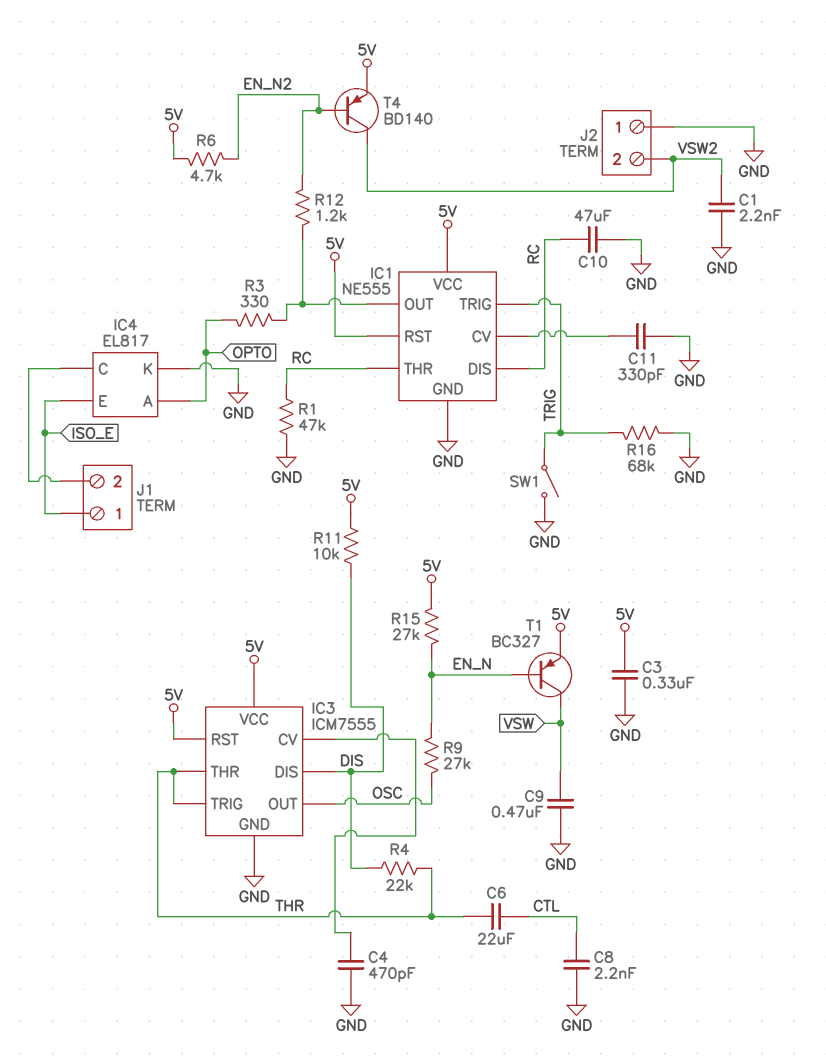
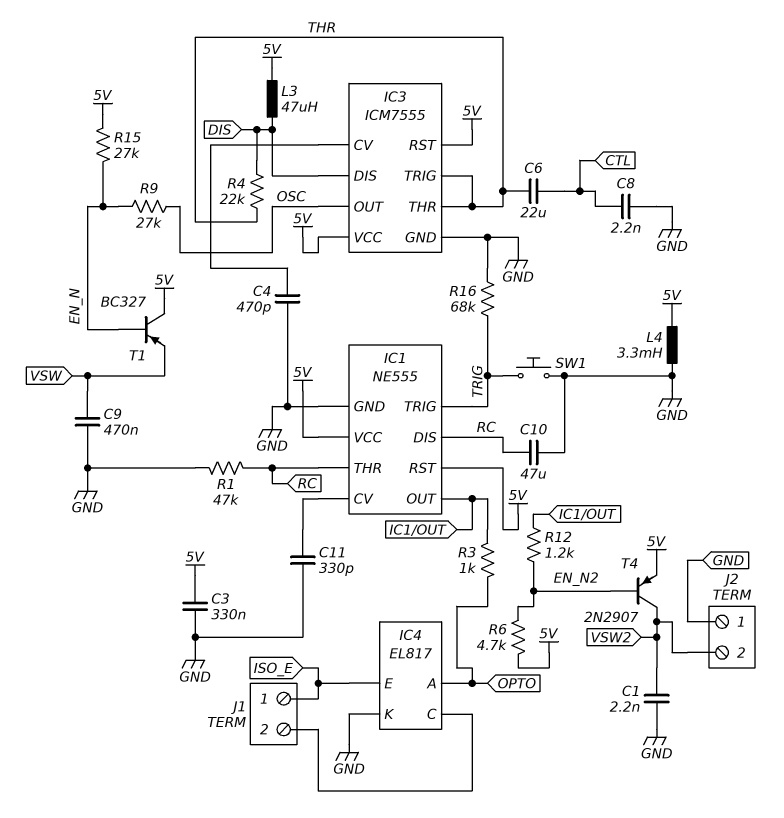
L3: none -> 47uH (5V, DIS)
L4: none -> 3.3mH (5V, GND)
R3: 330 (IC1/OUT, OPTO) -> 1k (IC1/OUT, OPTO)
R11: 10k (5V, DIS) -> none
SW1: switch (GND, TRIG) -> button (GND, TRIG)
T1: PNP BC327 (B EN_N, C VSW, E 5V) -> PNP BC327 (B EN_N, C 5V, E VSW)
T4: PNP BD140 (B EN_N2, C VSW2, E 5V) -> PNP 2N2907 (B EN_N2, C VSW2, E 5V)

